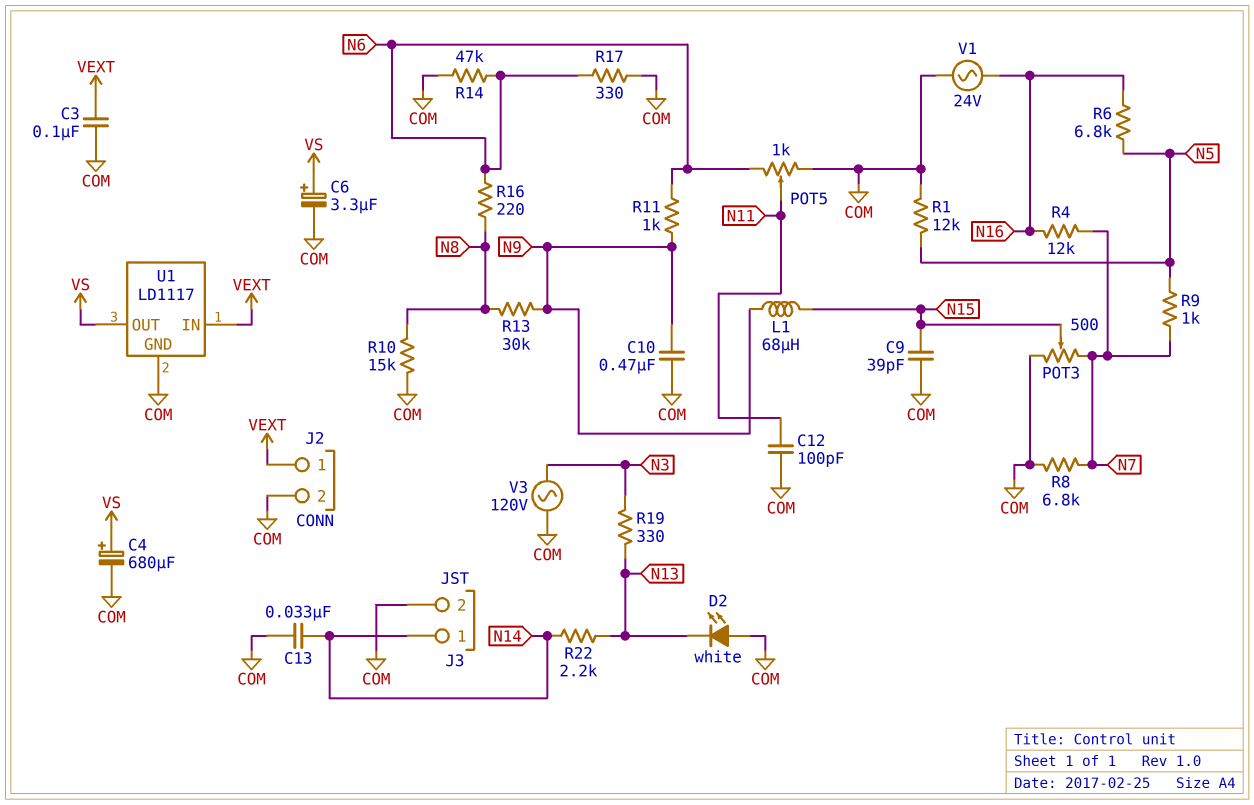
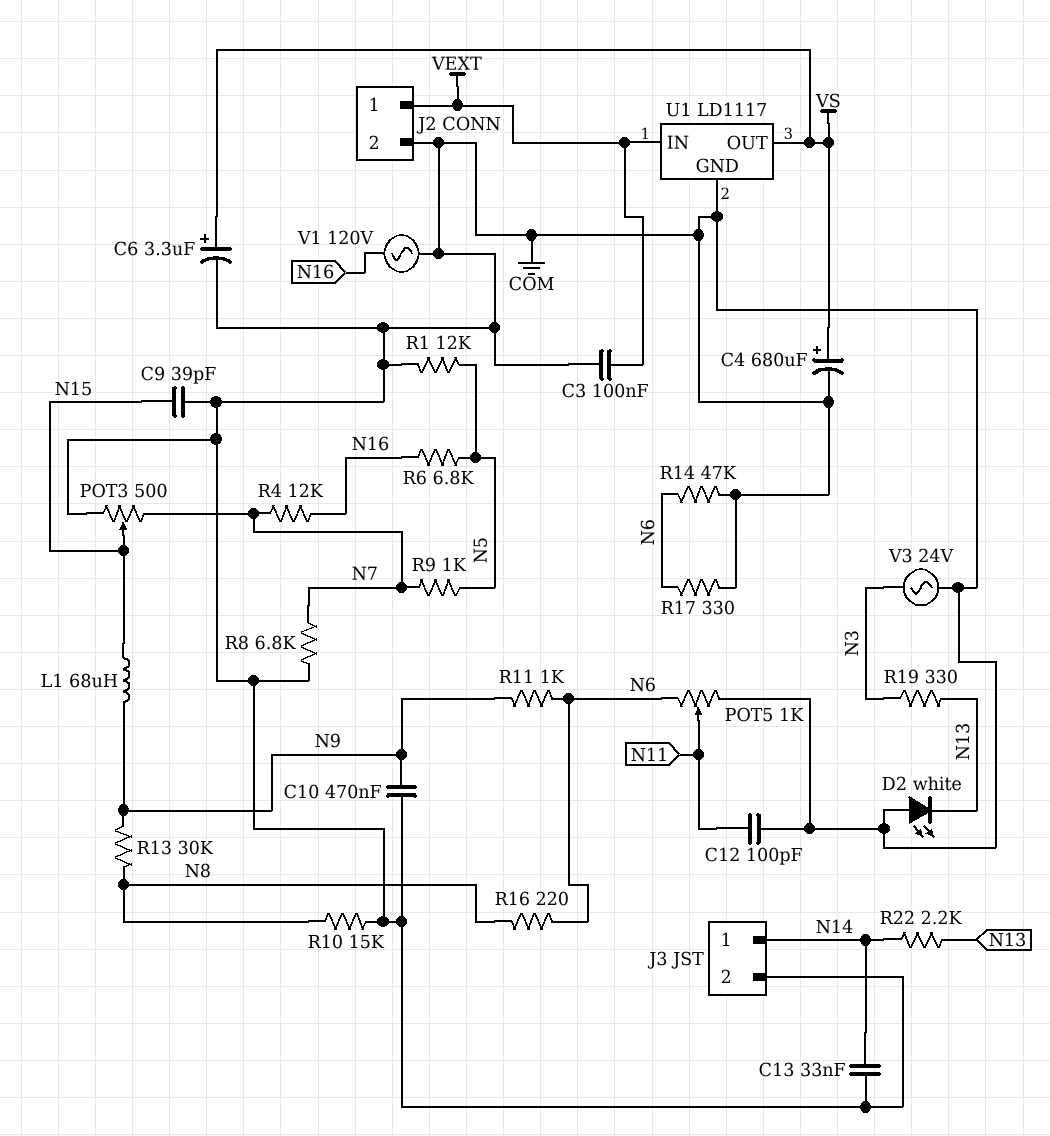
V1: AC 24V (COM, N16) -> AC 120V (COM, N16)
V3: AC 120V (COM, N3) -> AC 24V (COM, N3)

